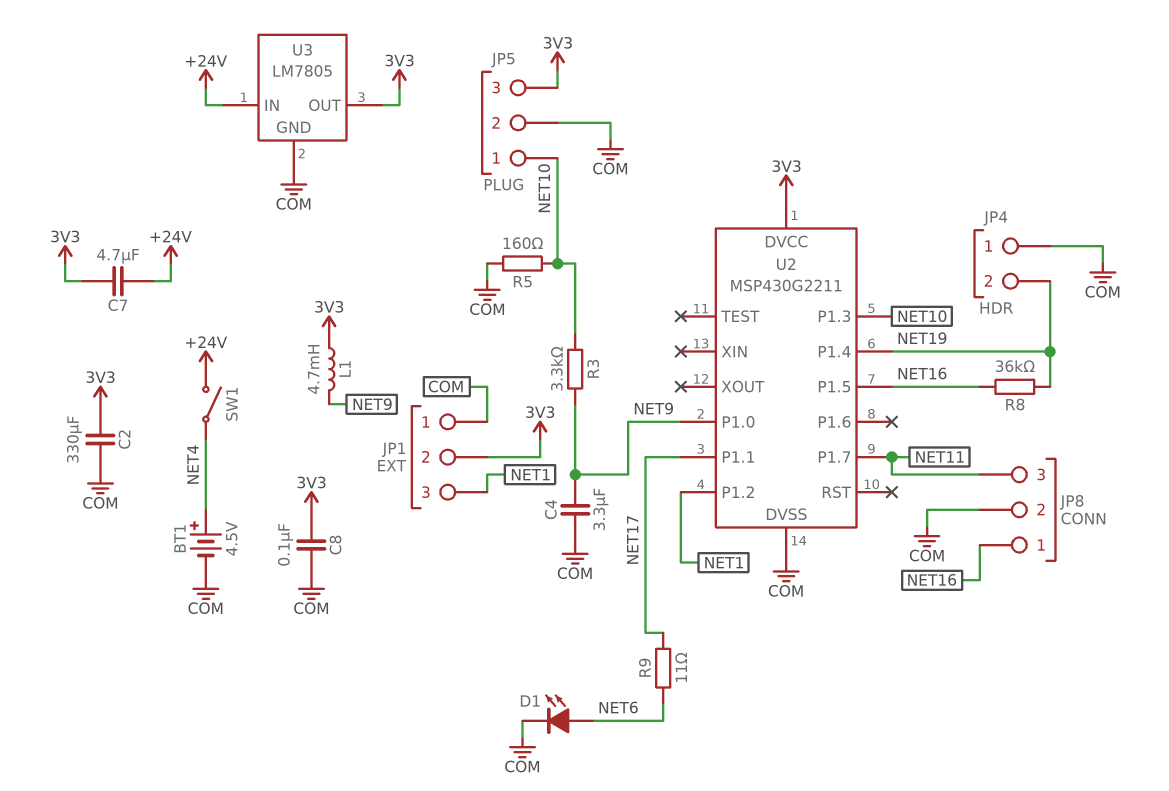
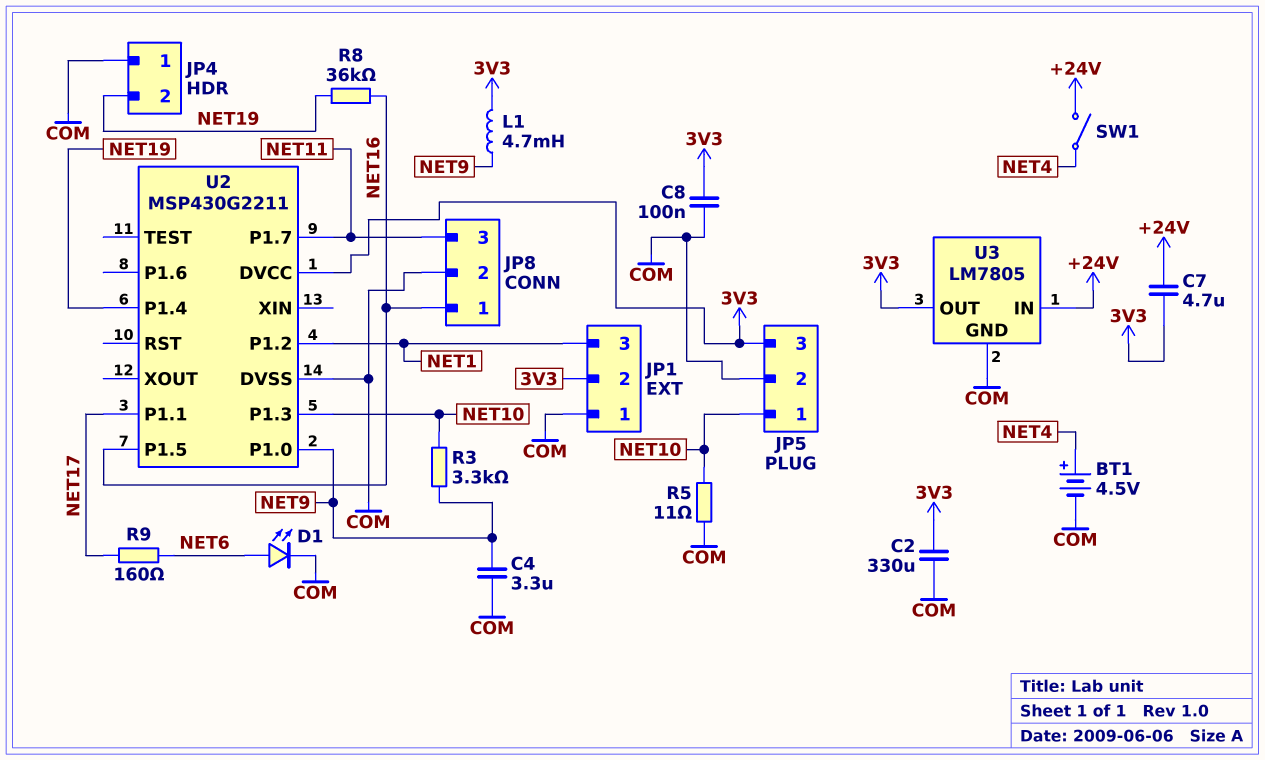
R5: 160 (COM, NET10) -> 11 (COM, NET10)
R9: 11 (NET6, NET17) -> 160 (NET6, NET17)

